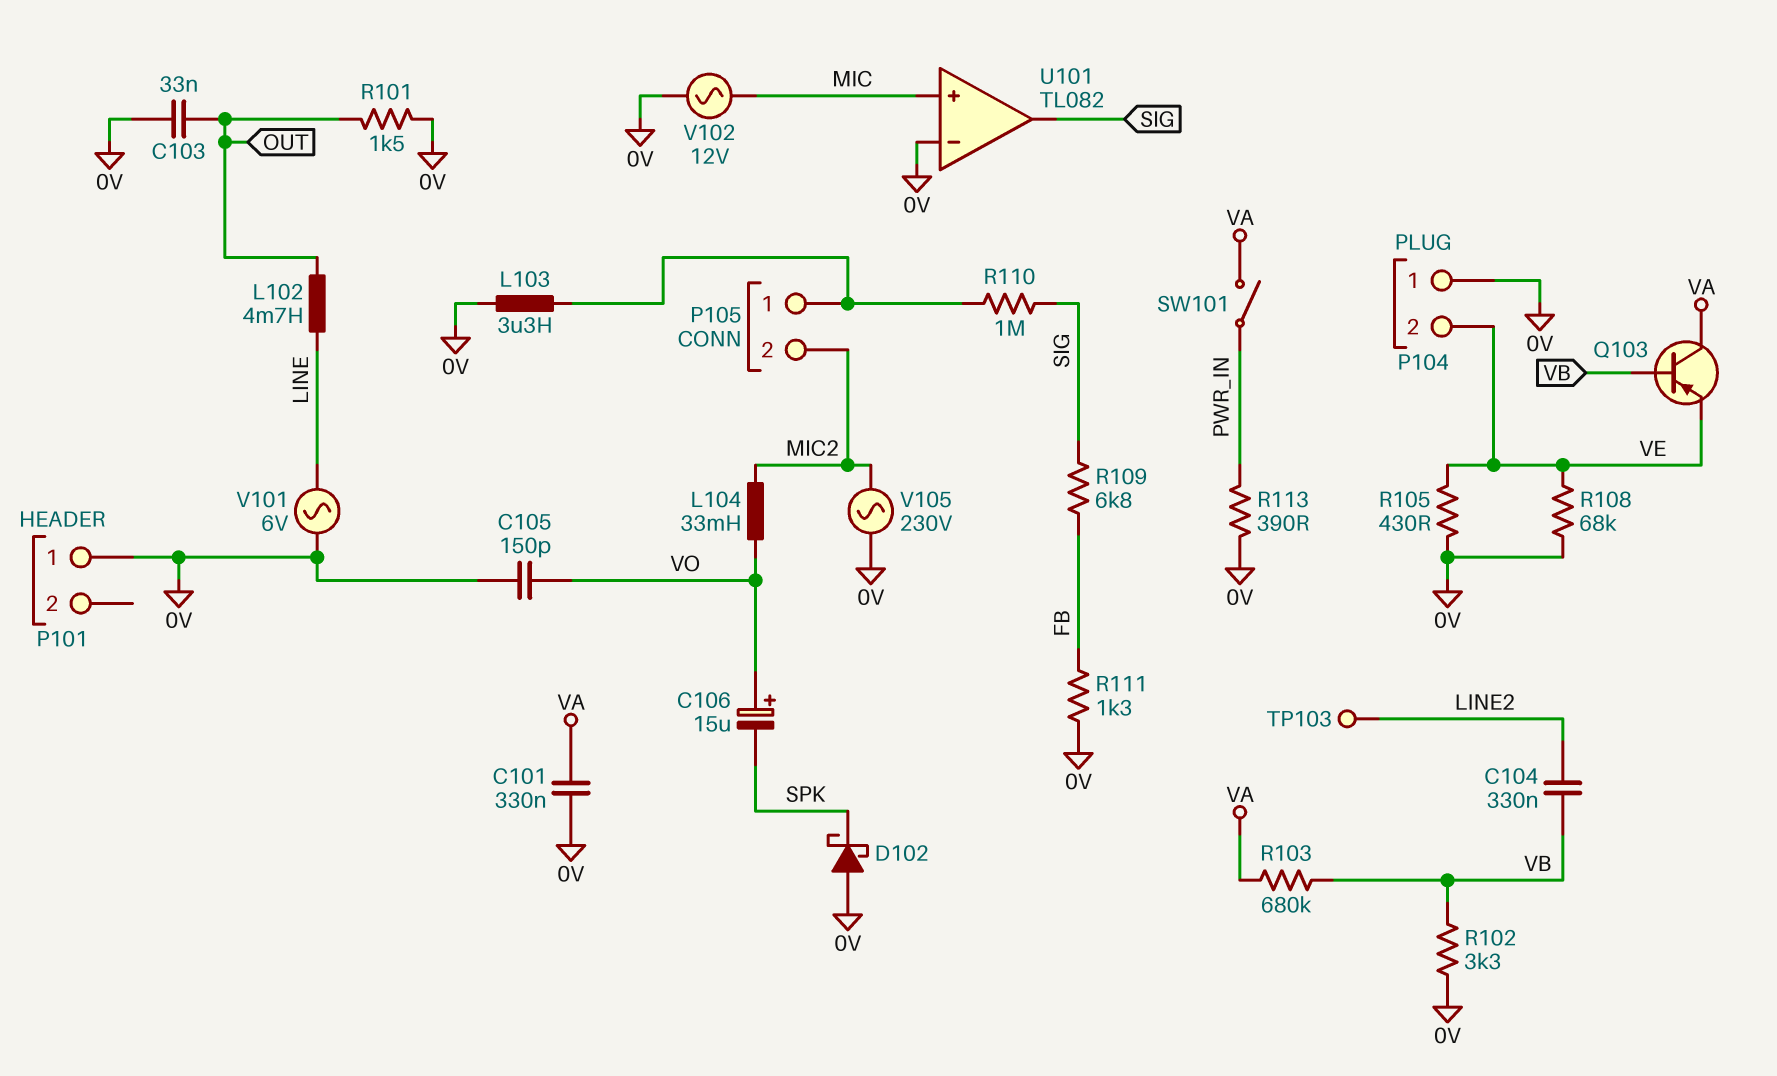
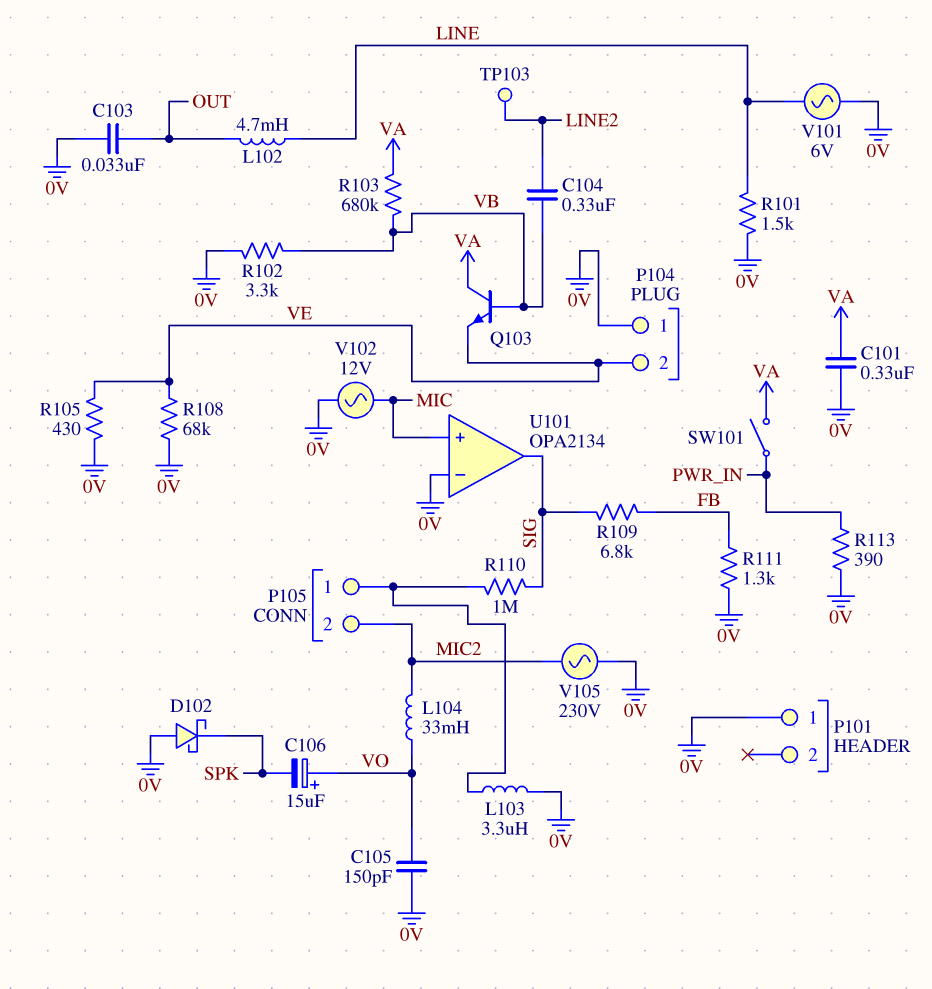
Q103: PNP (B VB, C VA, E VE) -> NPN (B VB, C VA, E VE)
R101: 1.5k (0V, OUT) -> 1.5k (0V, LINE)
U101: TL082 -> OPA2134

